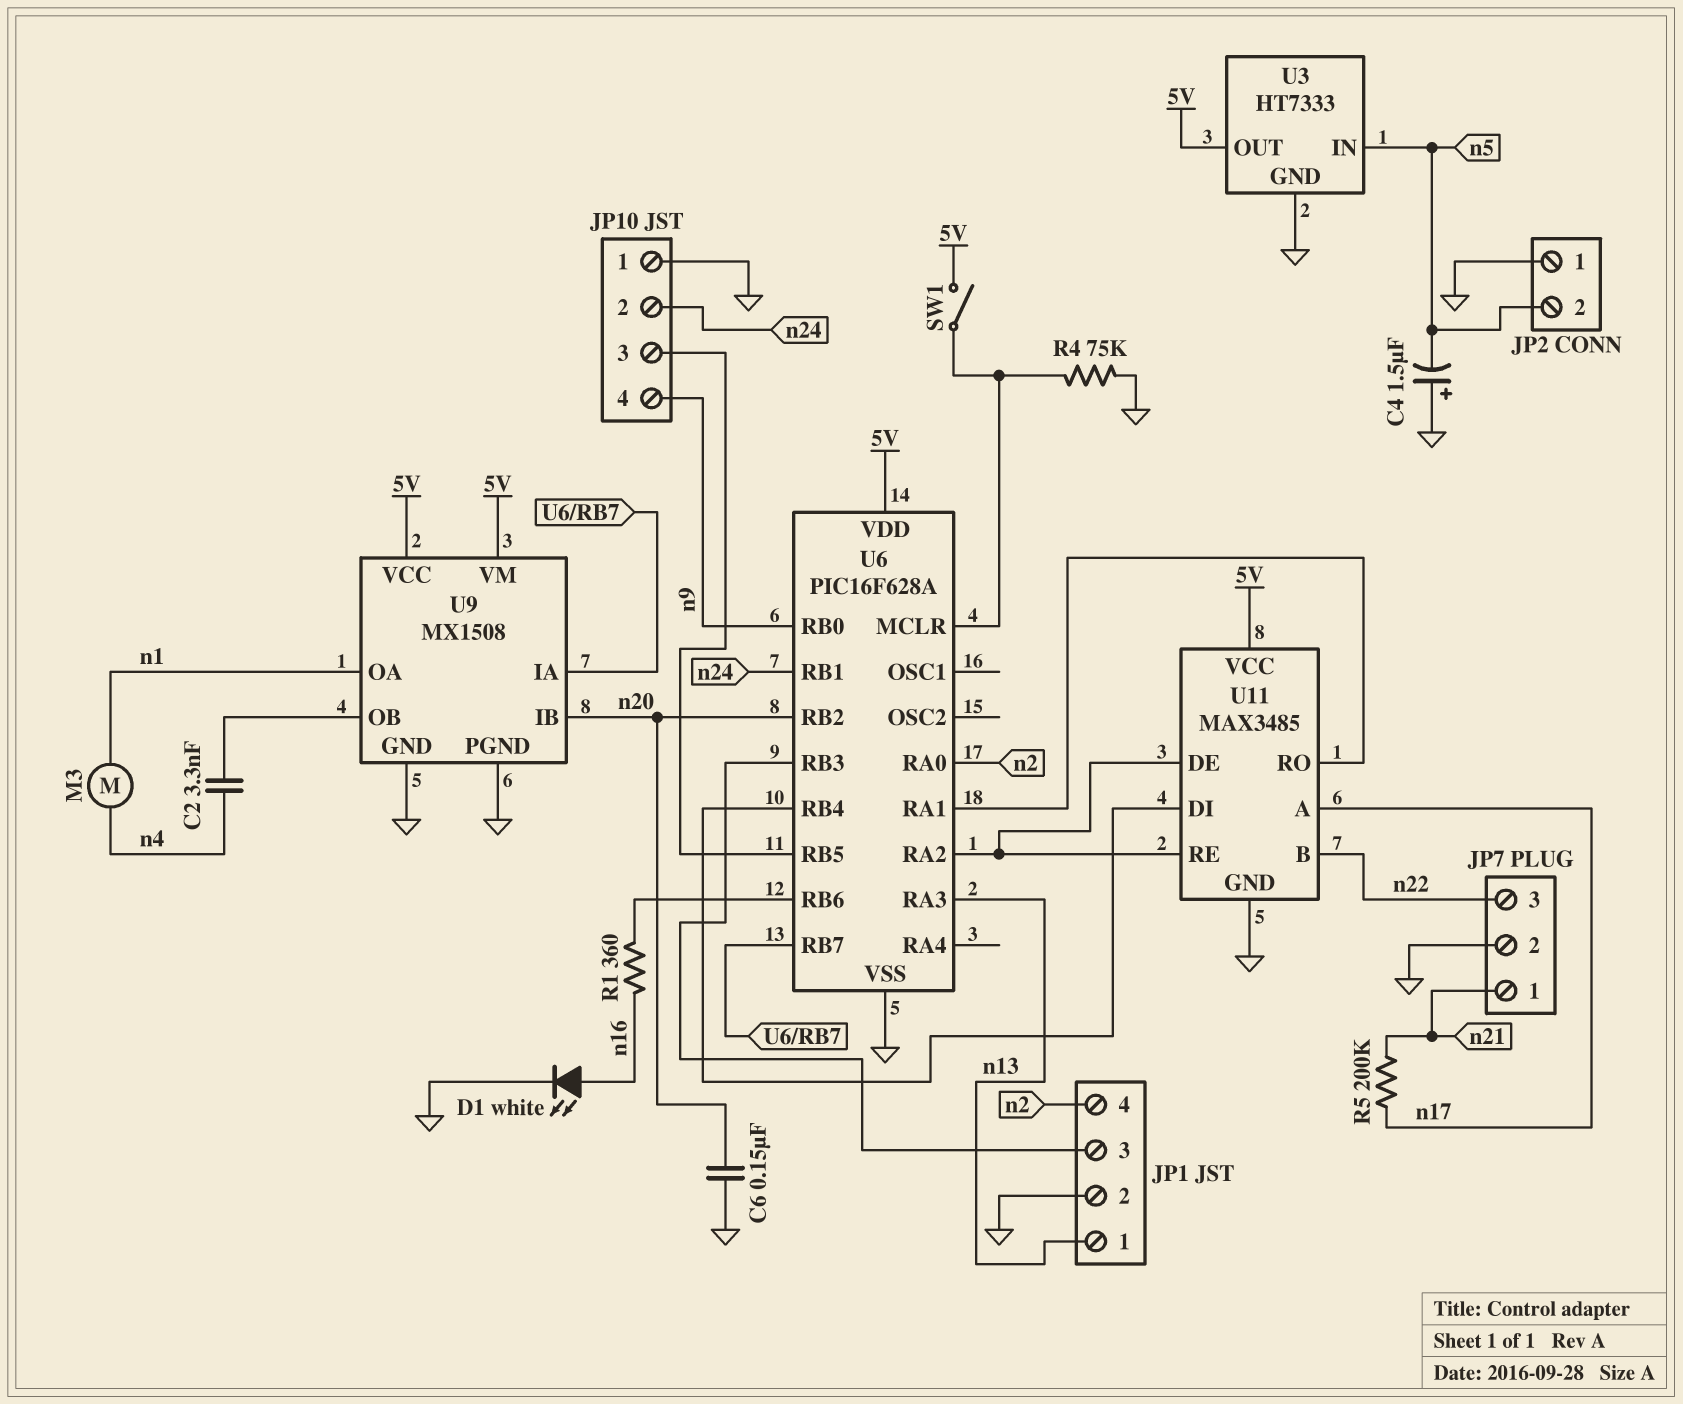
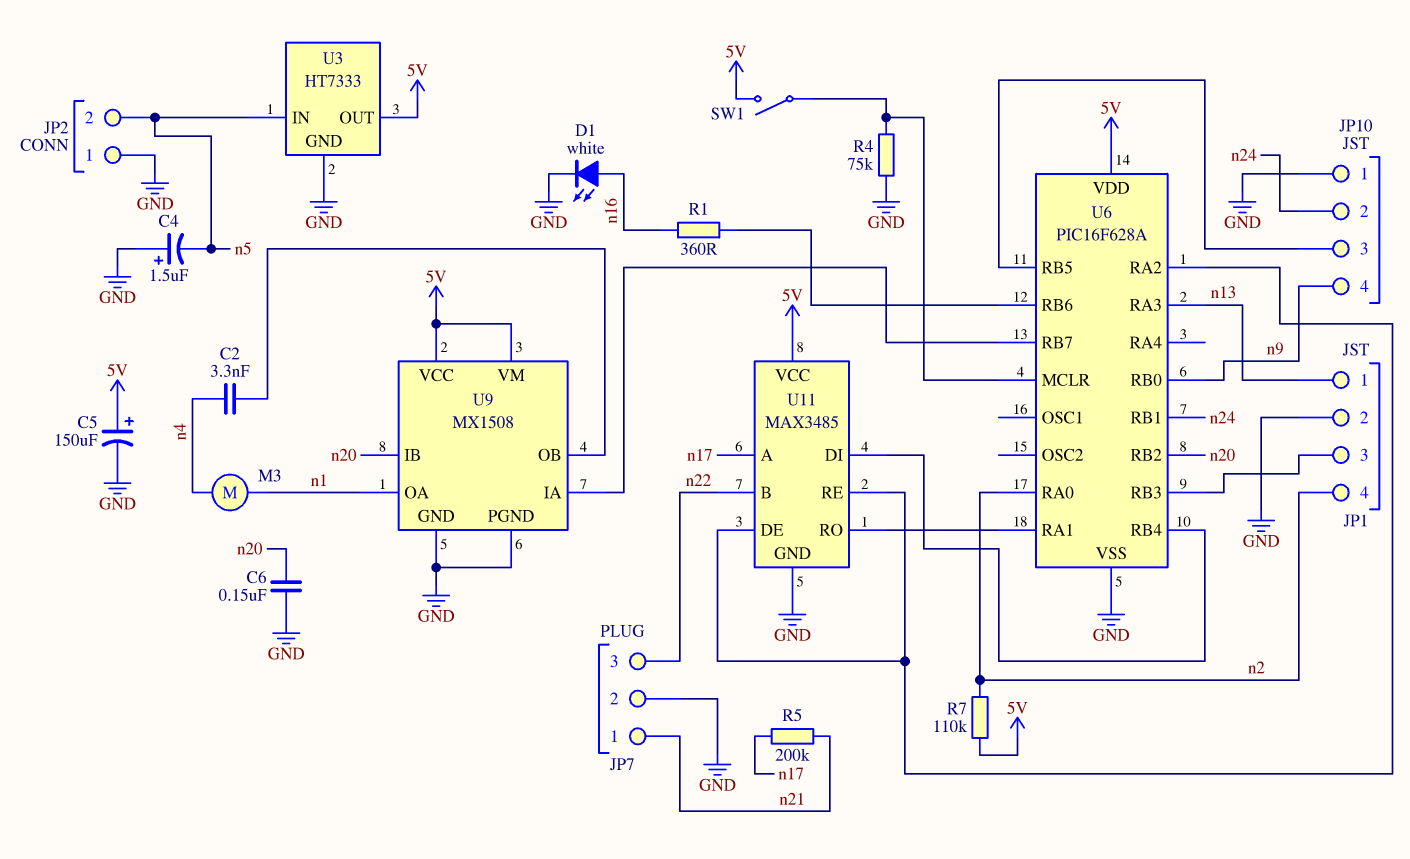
C5: none -> 150uF (plus 5V, minus GND)
R7: none -> 110k (5V, n2)

